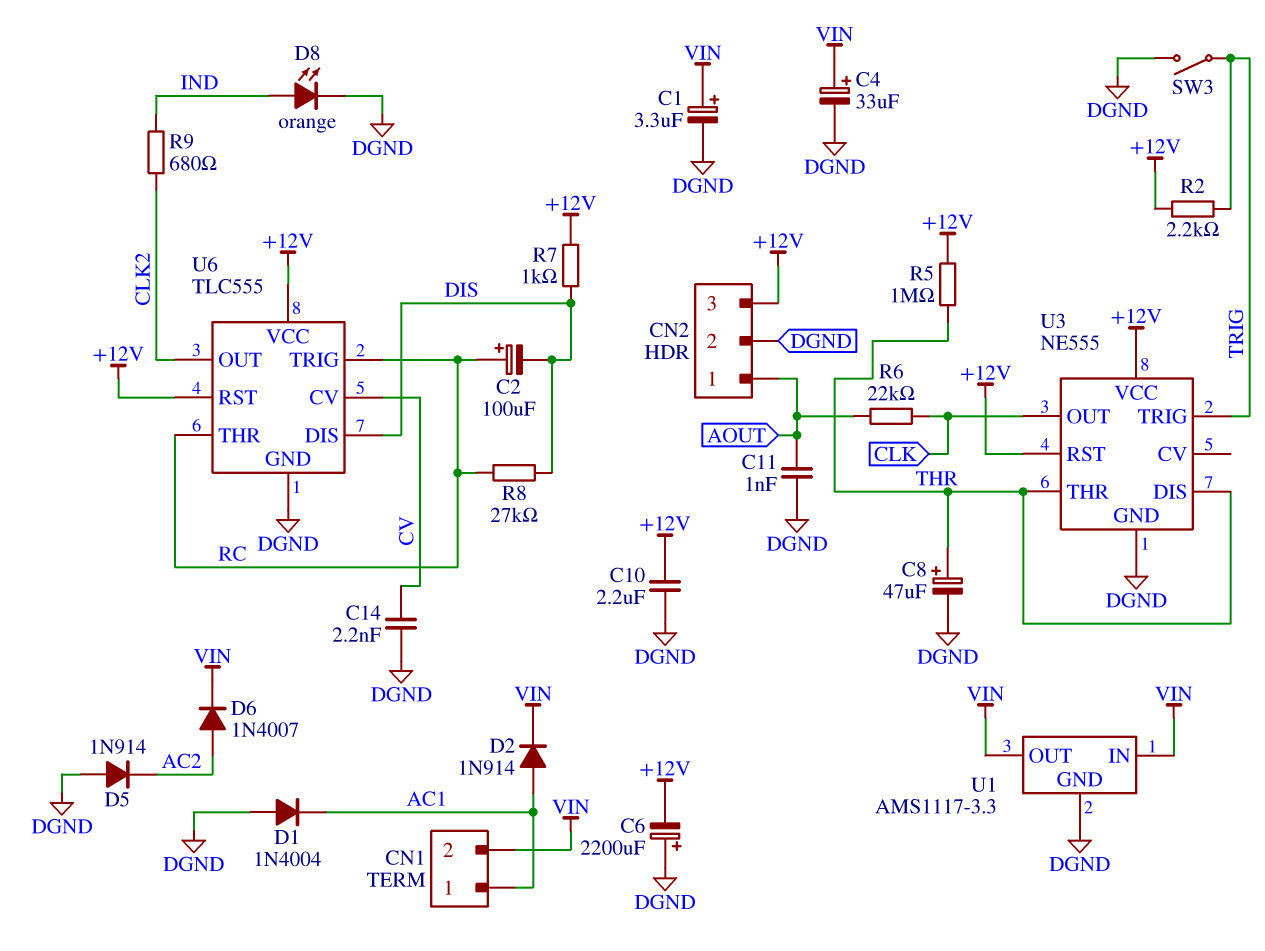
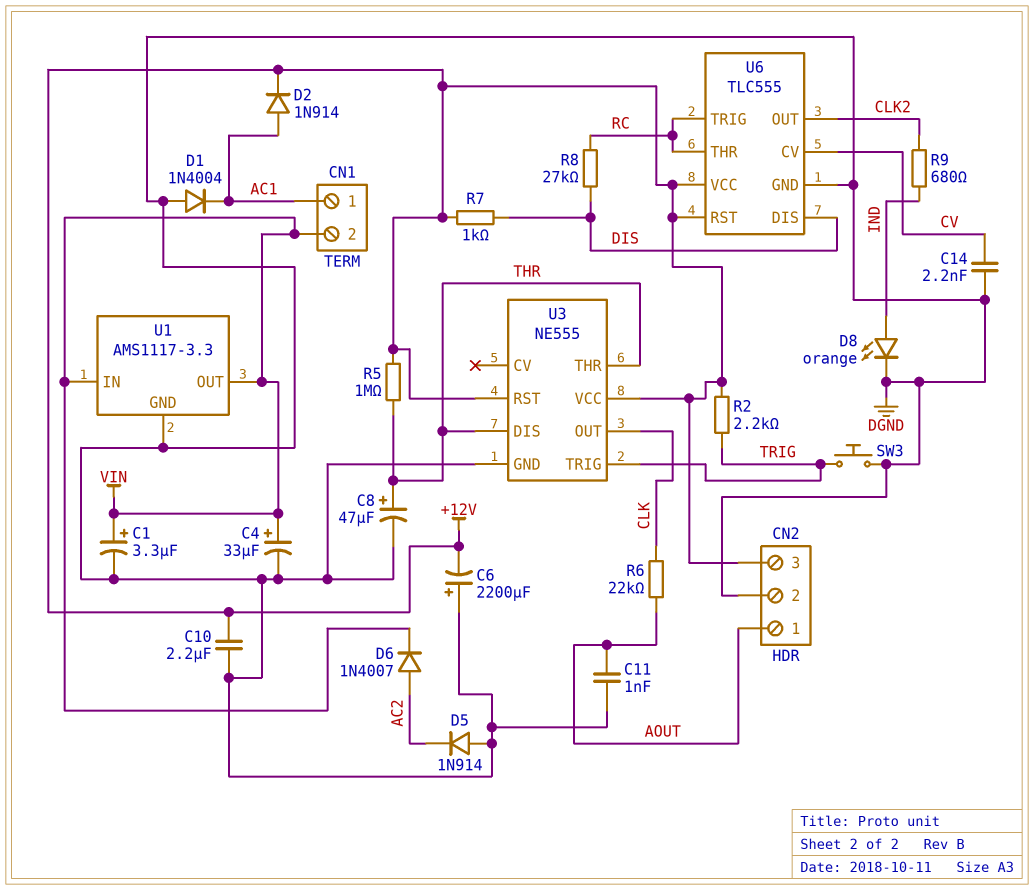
C2: 100uF (plus RC, minus DIS) -> none
D2: diode 1N914 (A AC1, K VIN) -> diode 1N914 (A AC1, K +12V)
SW3: switch (DGND, TRIG) -> button (DGND, TRIG)

